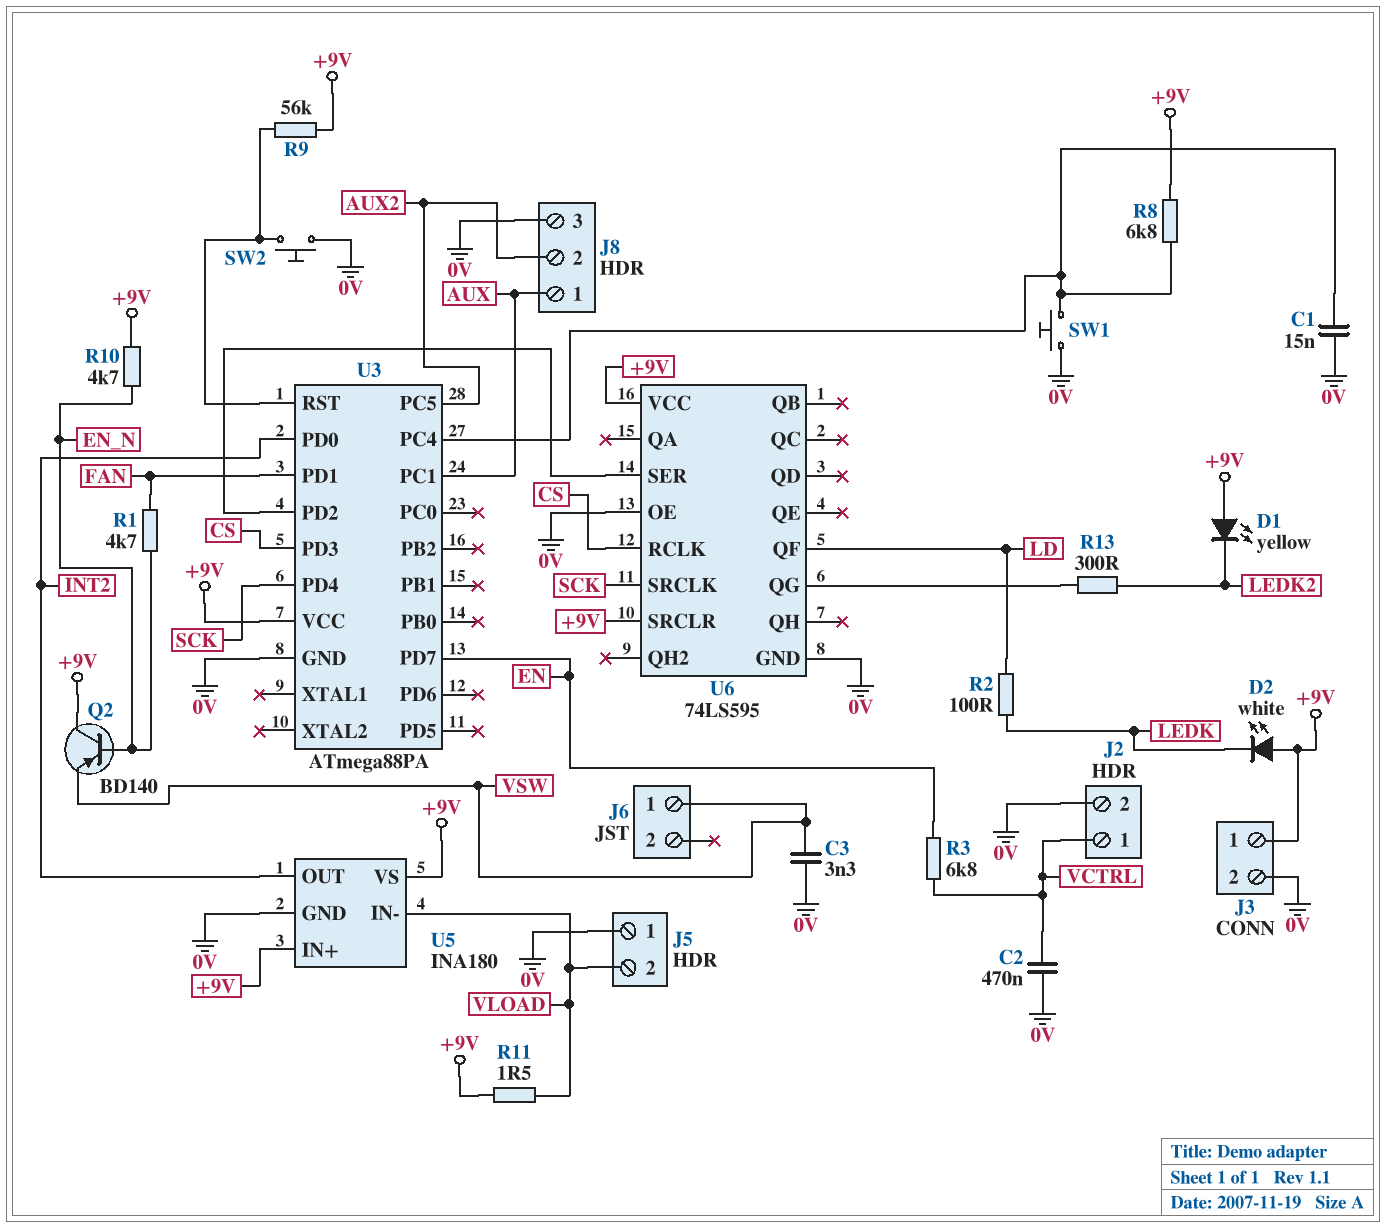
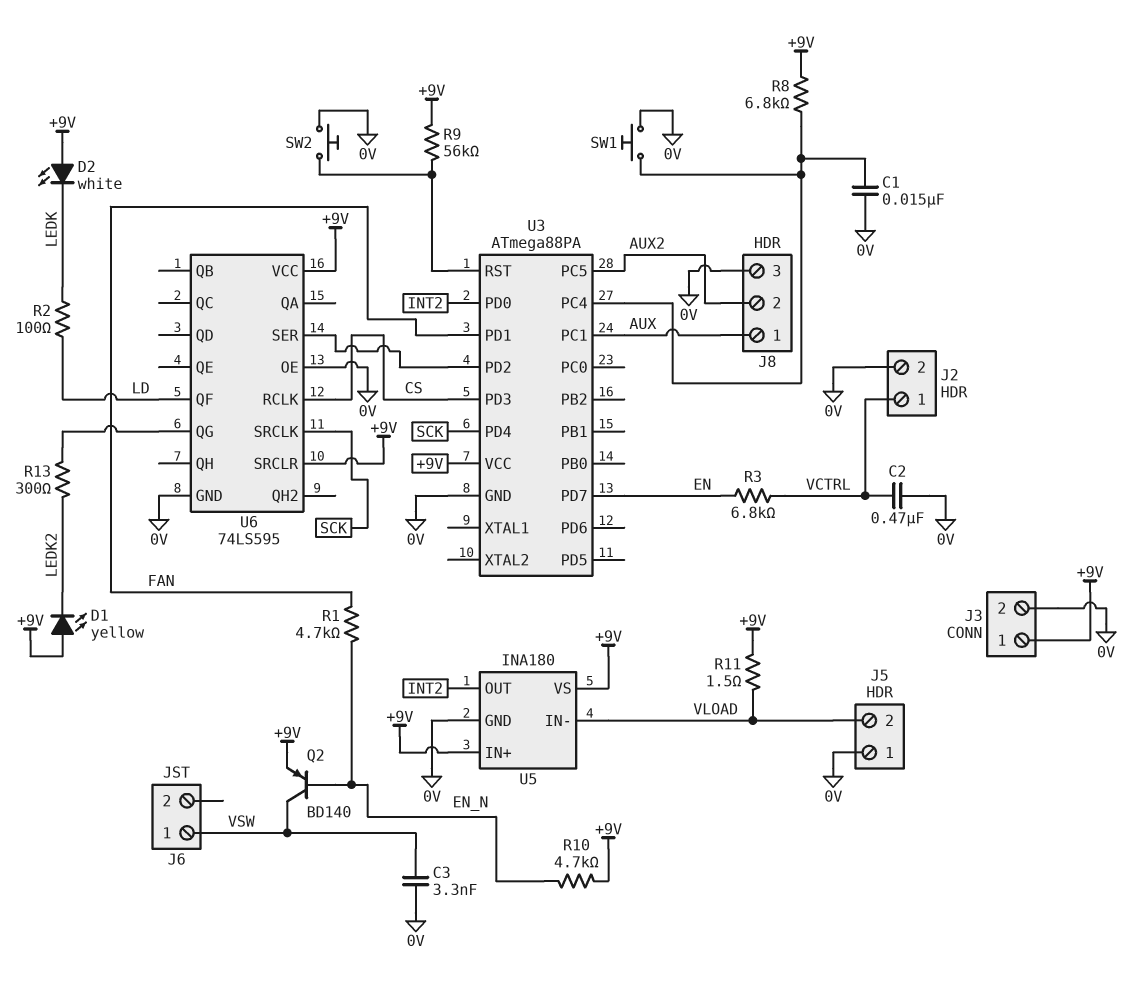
Q2: PNP BD140 (B EN_N, C +9V, E VSW) -> PNP BD140 (B EN_N, C VSW, E +9V)

